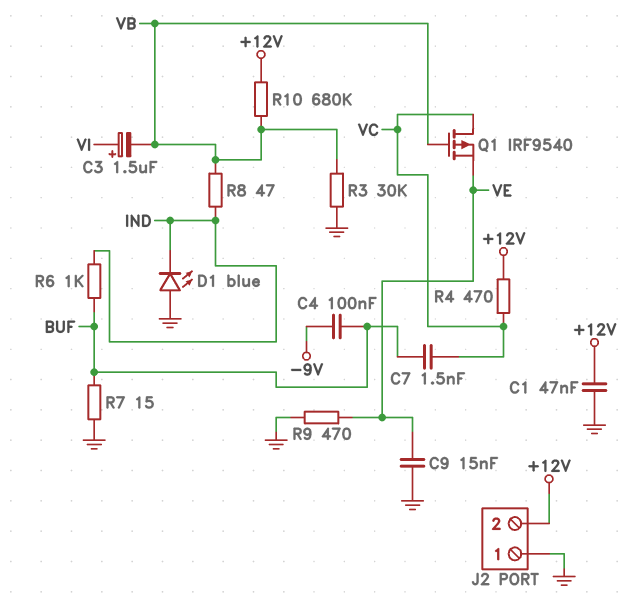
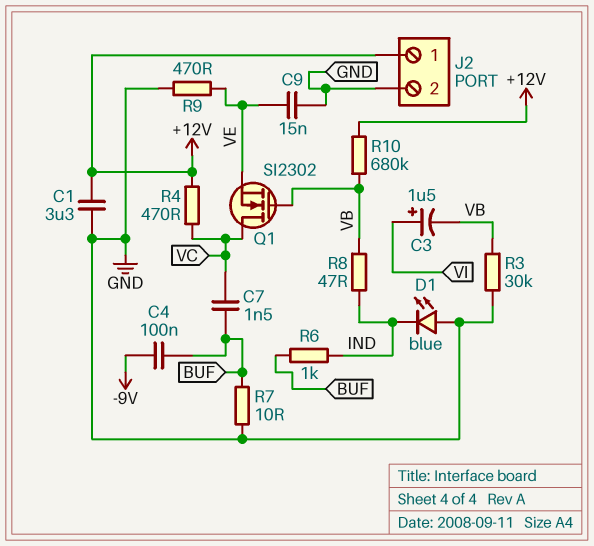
C1: 47nF (+12V, GND) -> 3.3uF (+12V, GND)
J2 pin 1: GND -> +12V
J2 pin 2: +12V -> GND
Q1: PMOS IRF9540 (G VB, D VC, S VE) -> NMOS SI2302 (G VB, D VC, S VE)
R7: 15 (BUF, GND) -> 10 (BUF, GND)

